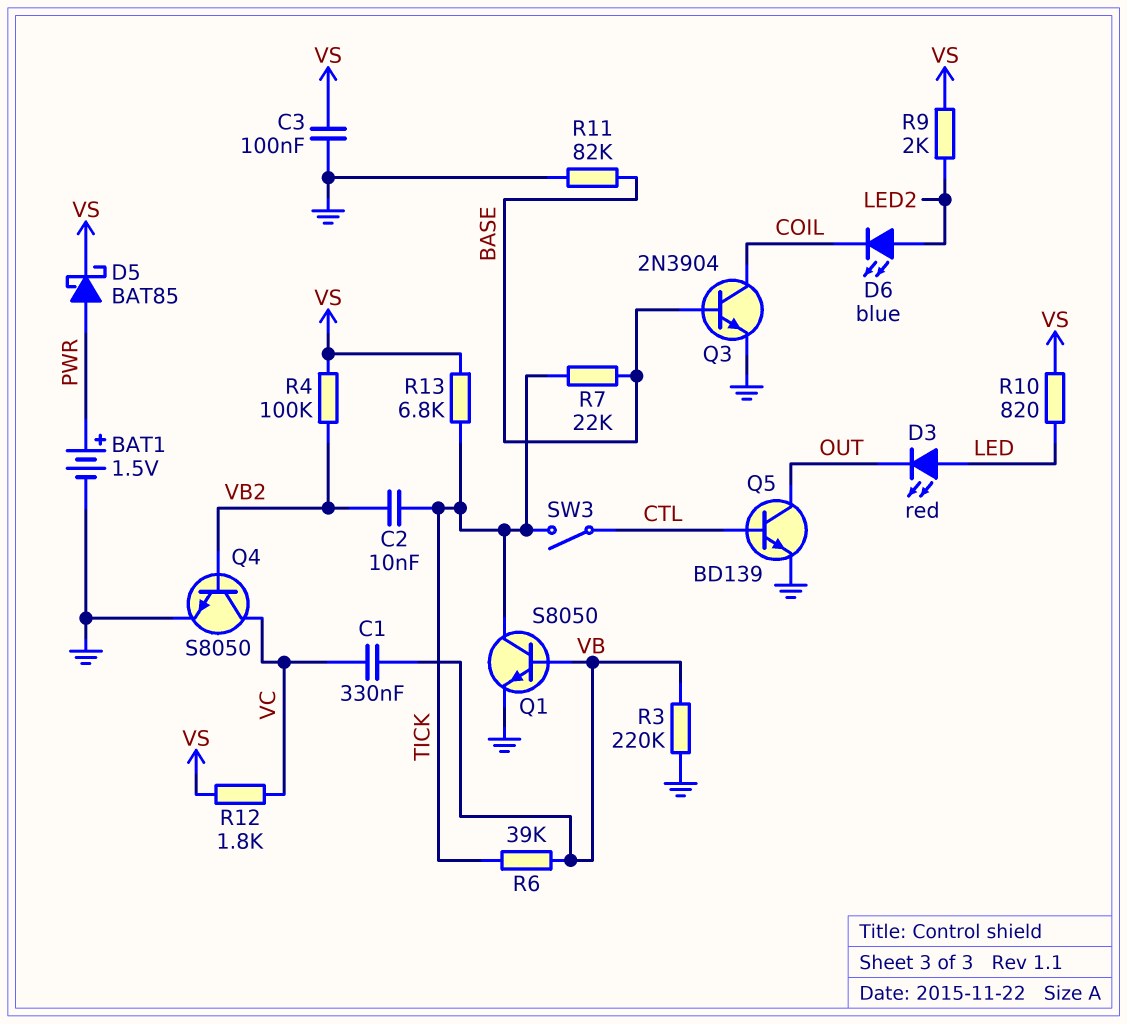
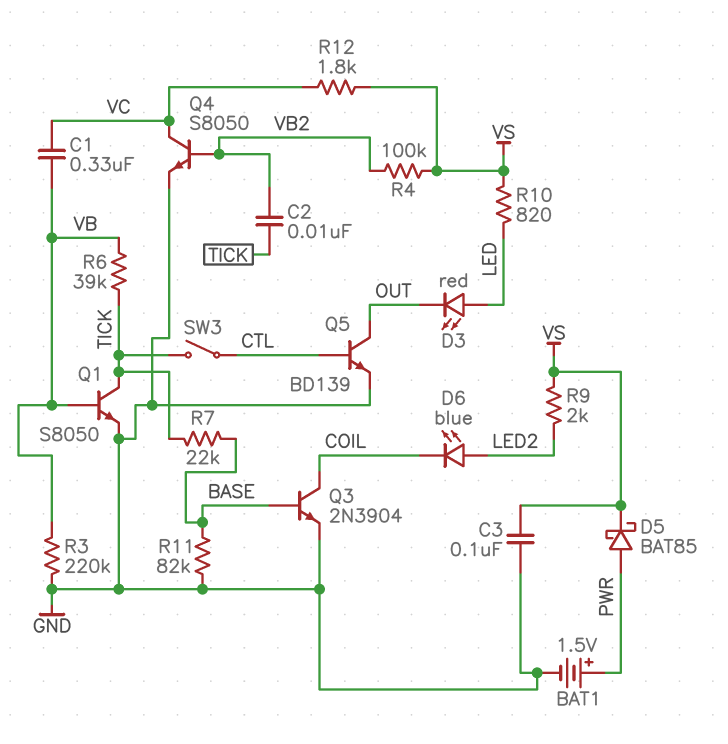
R13: 6.8k (TICK, VS) -> none

